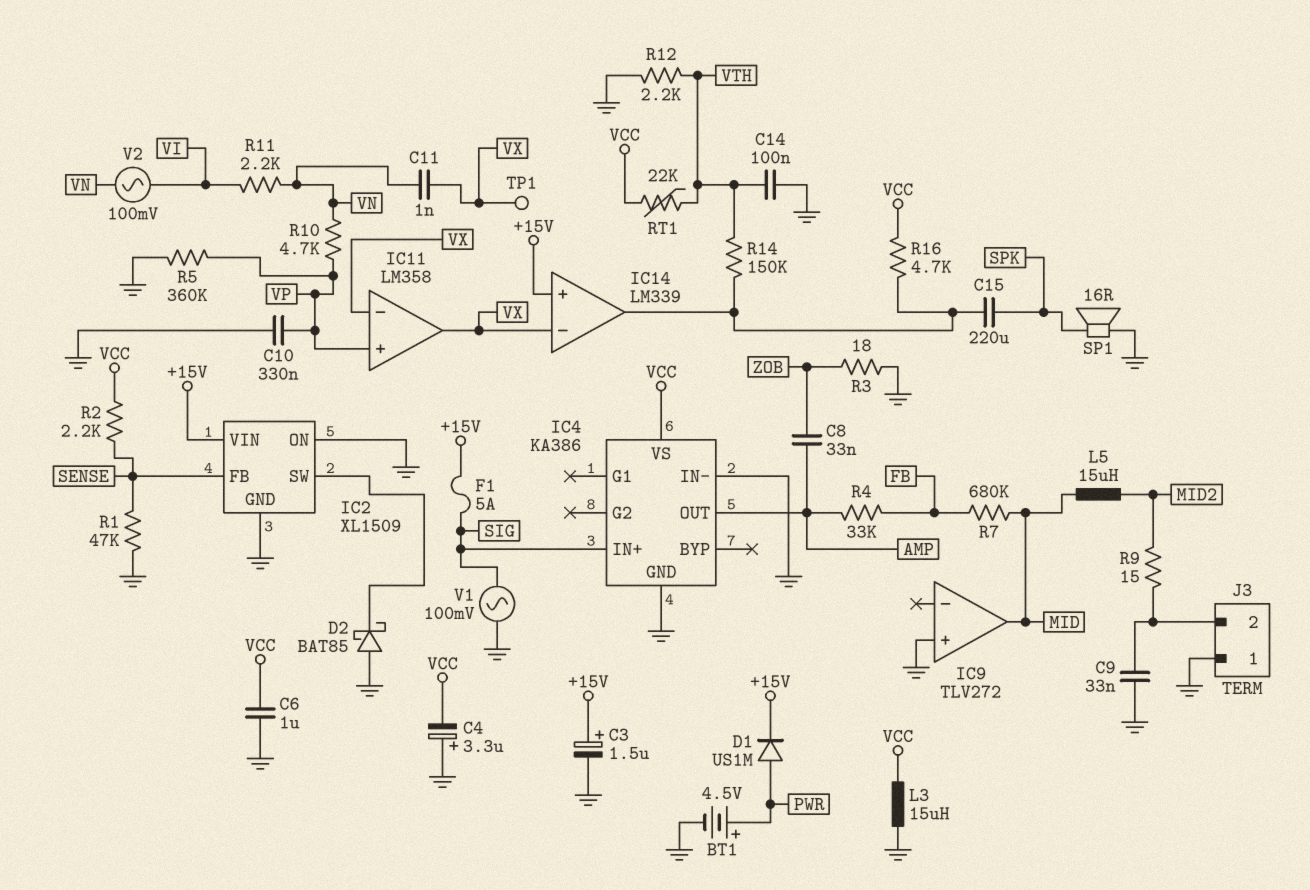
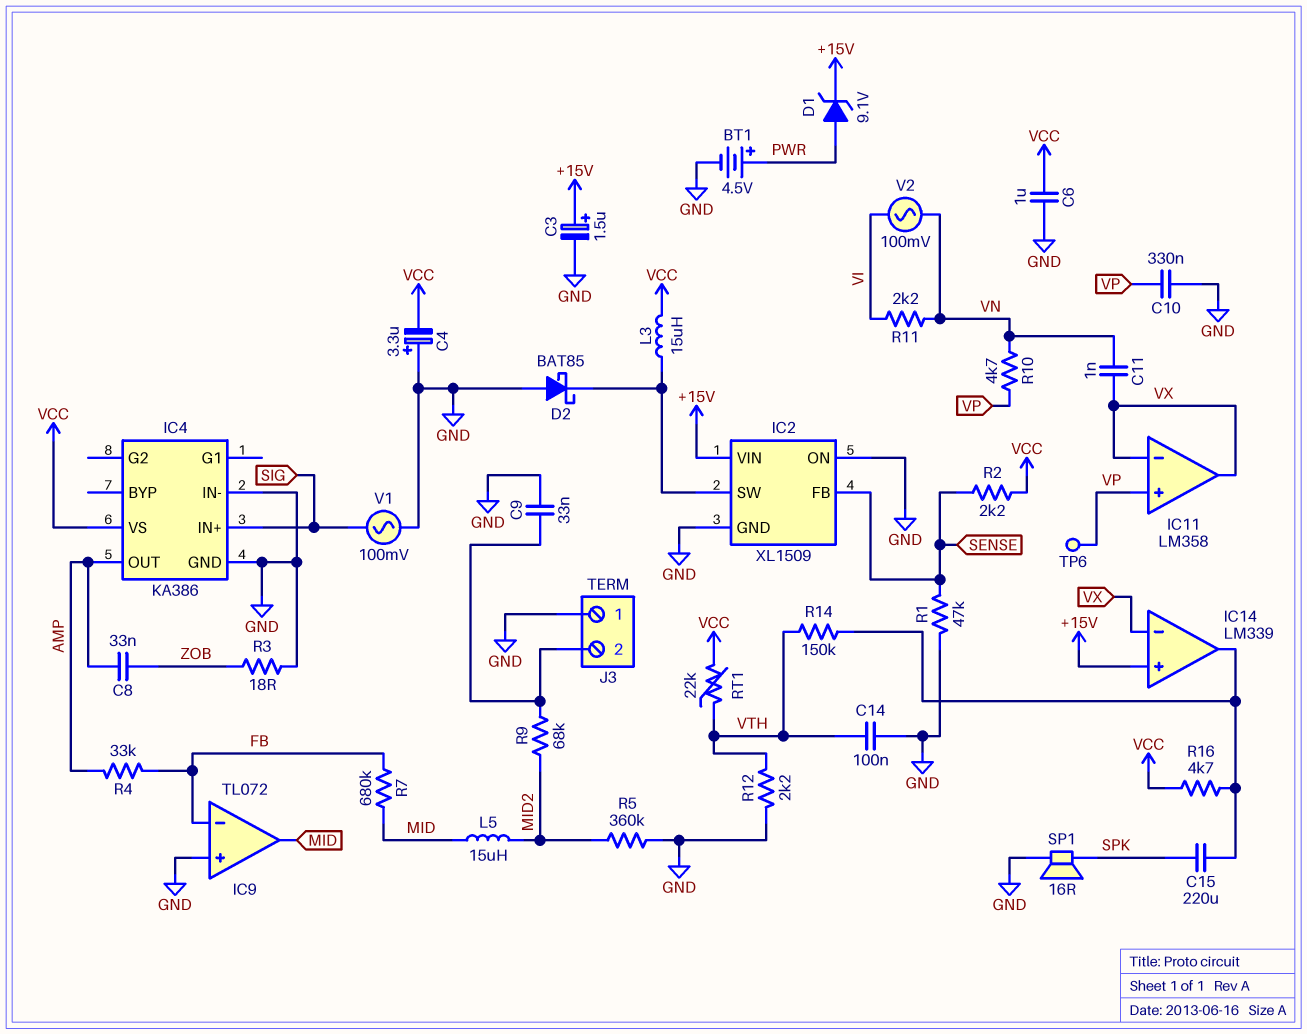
D1: diode US1M (A PWR, K +15V) -> zener 9.1V (A PWR, K +15V)
F1: 5A (+15V, SIG) -> none
IC9: TLV272 -> TL072
IC9 pin in-: none -> FB
L3: 15uH (GND, VCC) -> 15uH (IC2/SW, VCC)
R5: 360k (GND, VP) -> 360k (GND, MID2)
R9: 15 (J3/2, MID2) -> 68k (J3/2, MID2)
TP1: test point (VX) -> none
TP6: none -> test point (VP)

